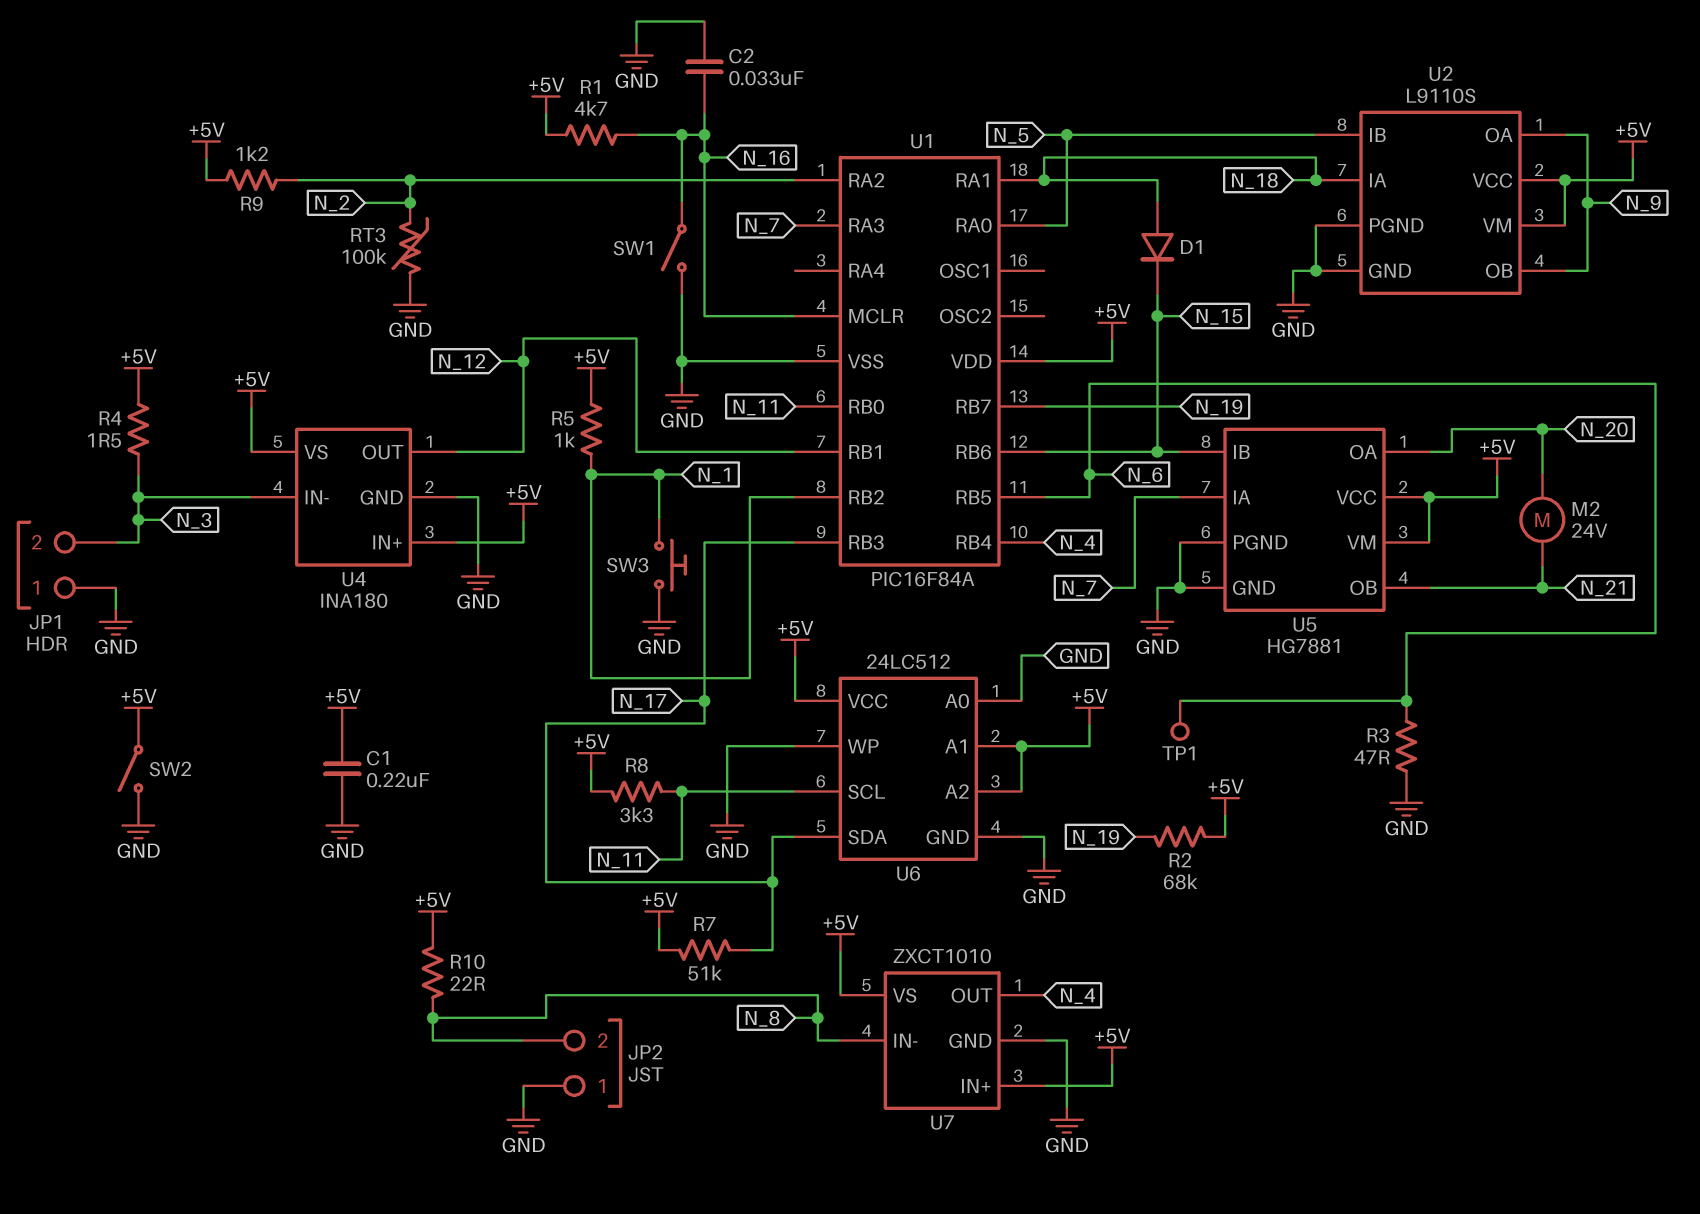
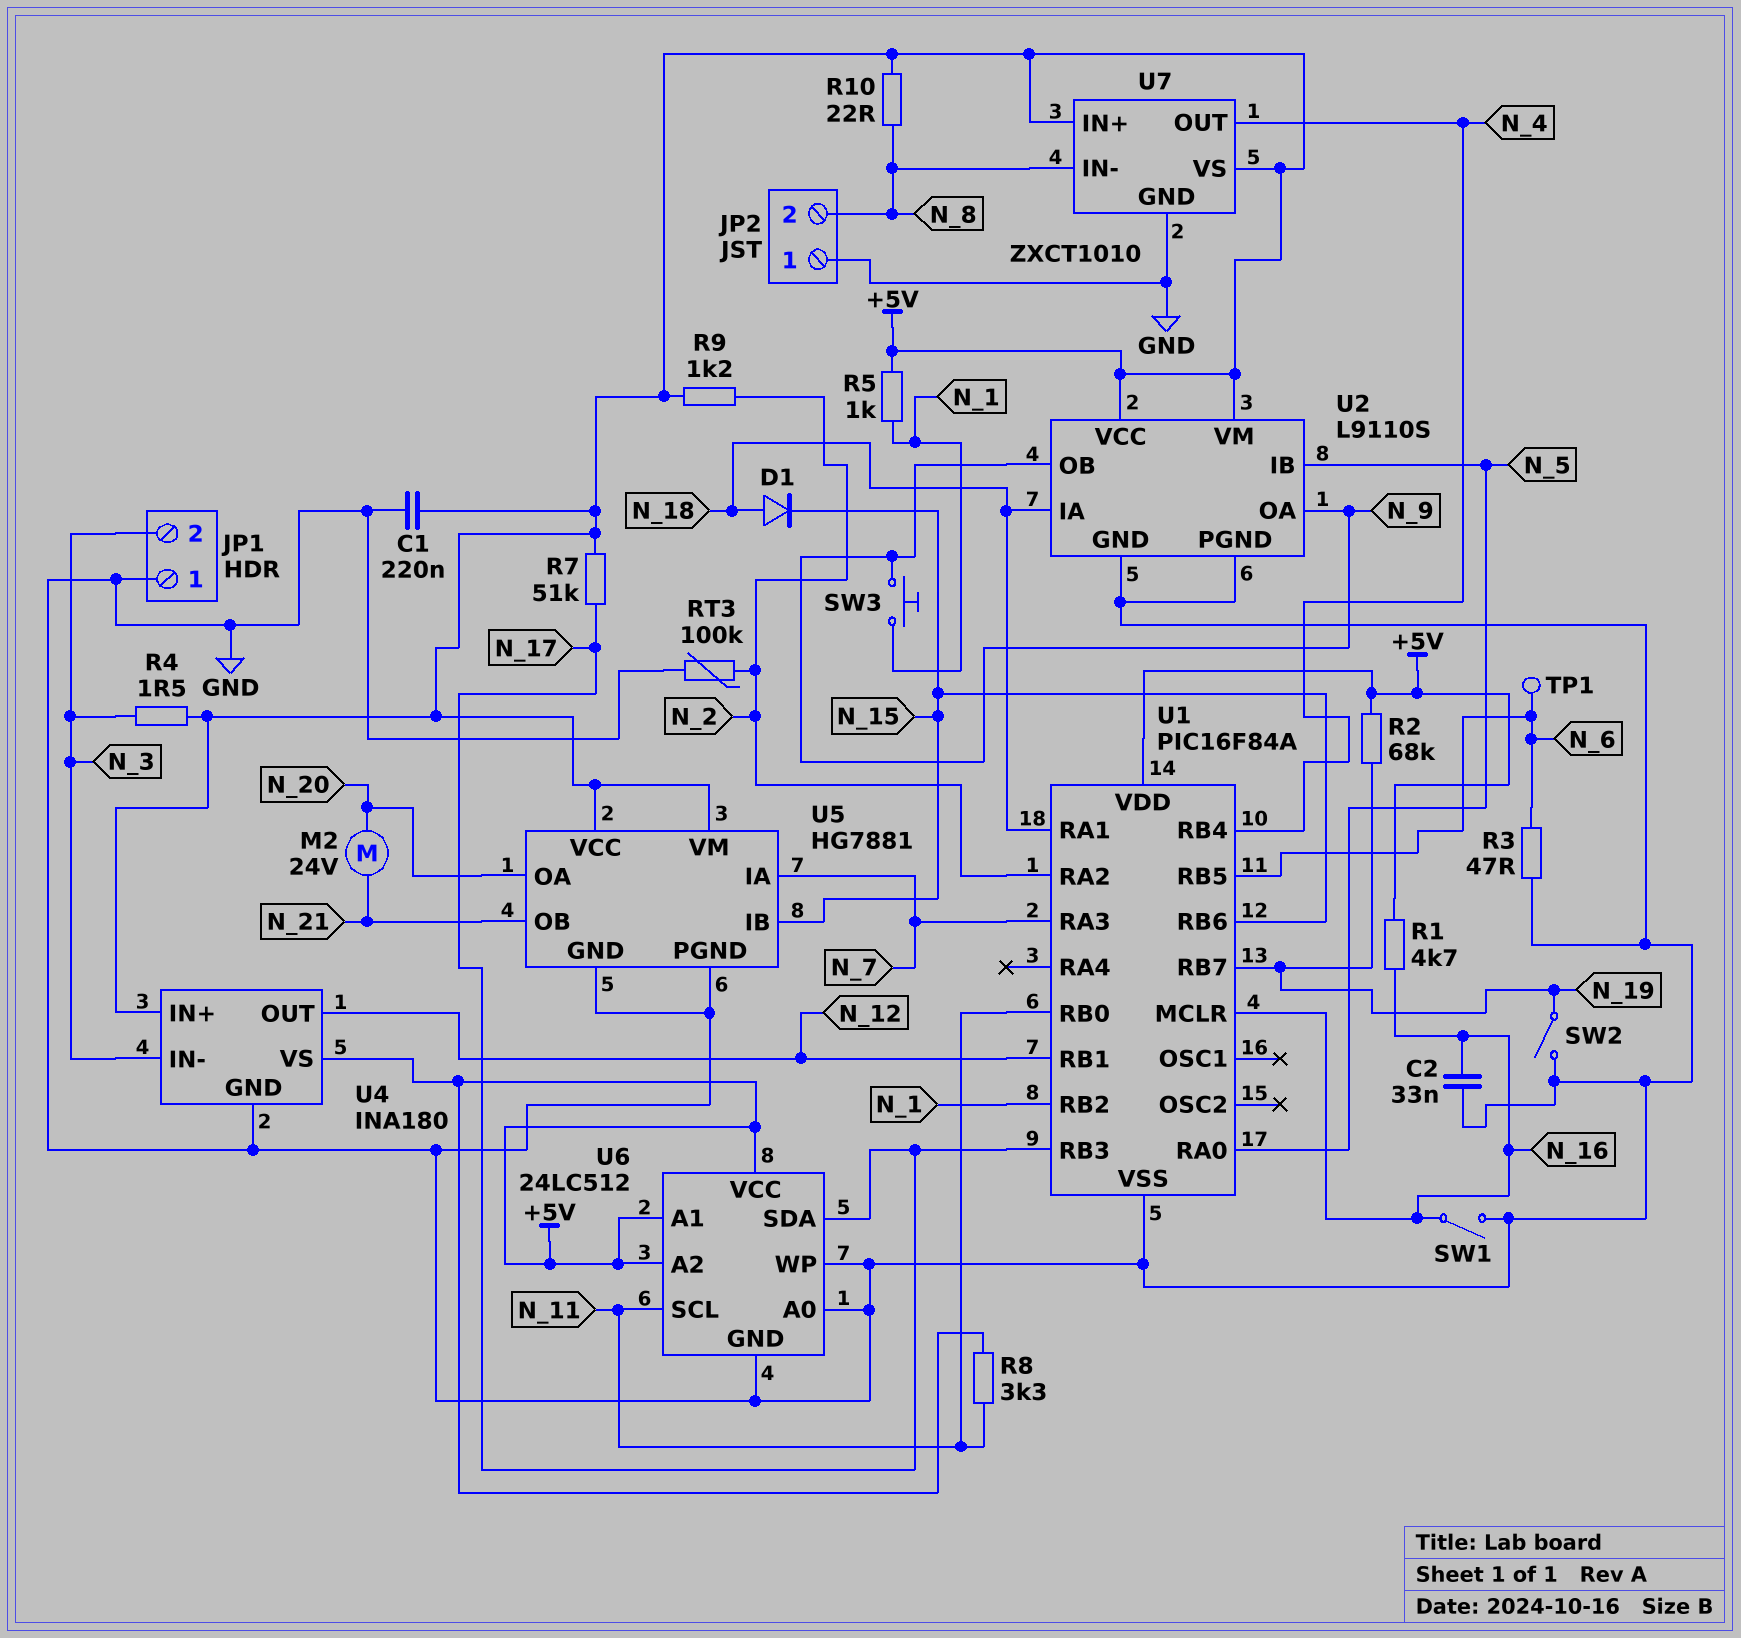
SW2: switch (+5V, GND) -> switch (GND, N_19)
SW3: button (GND, N_1) -> button (N_1, N_9)

